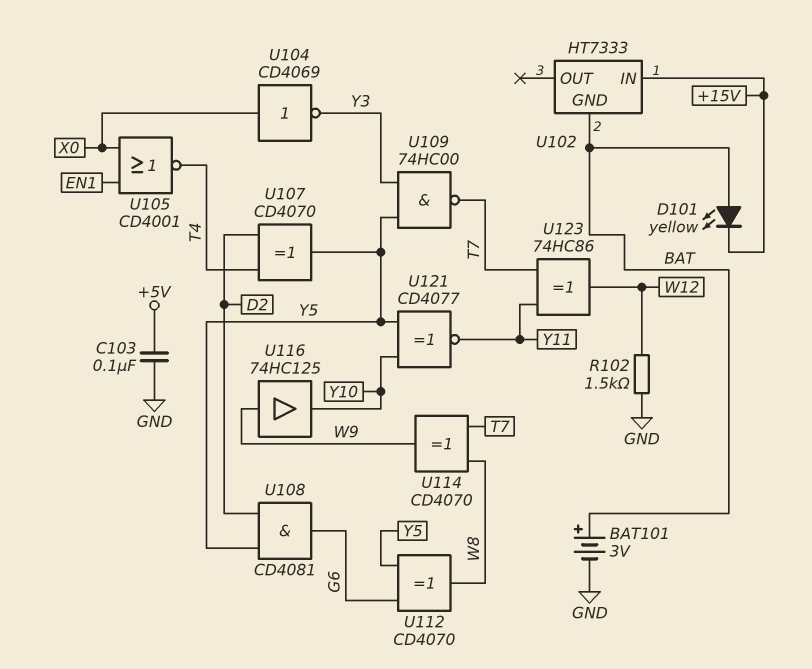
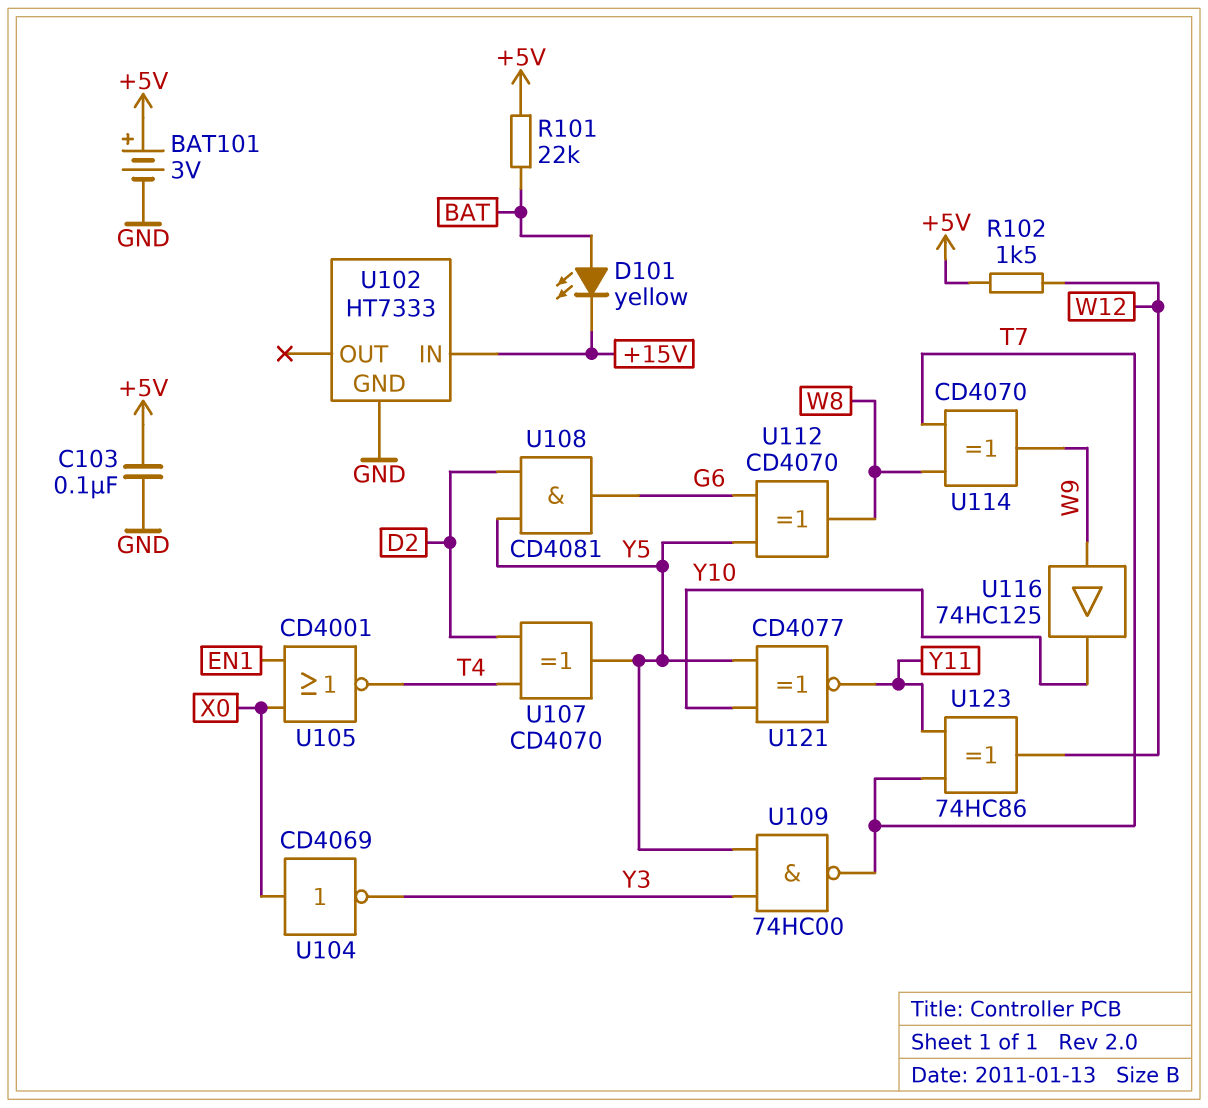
BAT101: 3V (plus BAT, minus GND) -> 3V (plus +5V, minus GND)
R101: none -> 22k (+5V, BAT)
R102: 1.5k (GND, W12) -> 1.5k (+5V, W12)
U102 pin GND: BAT -> GND

